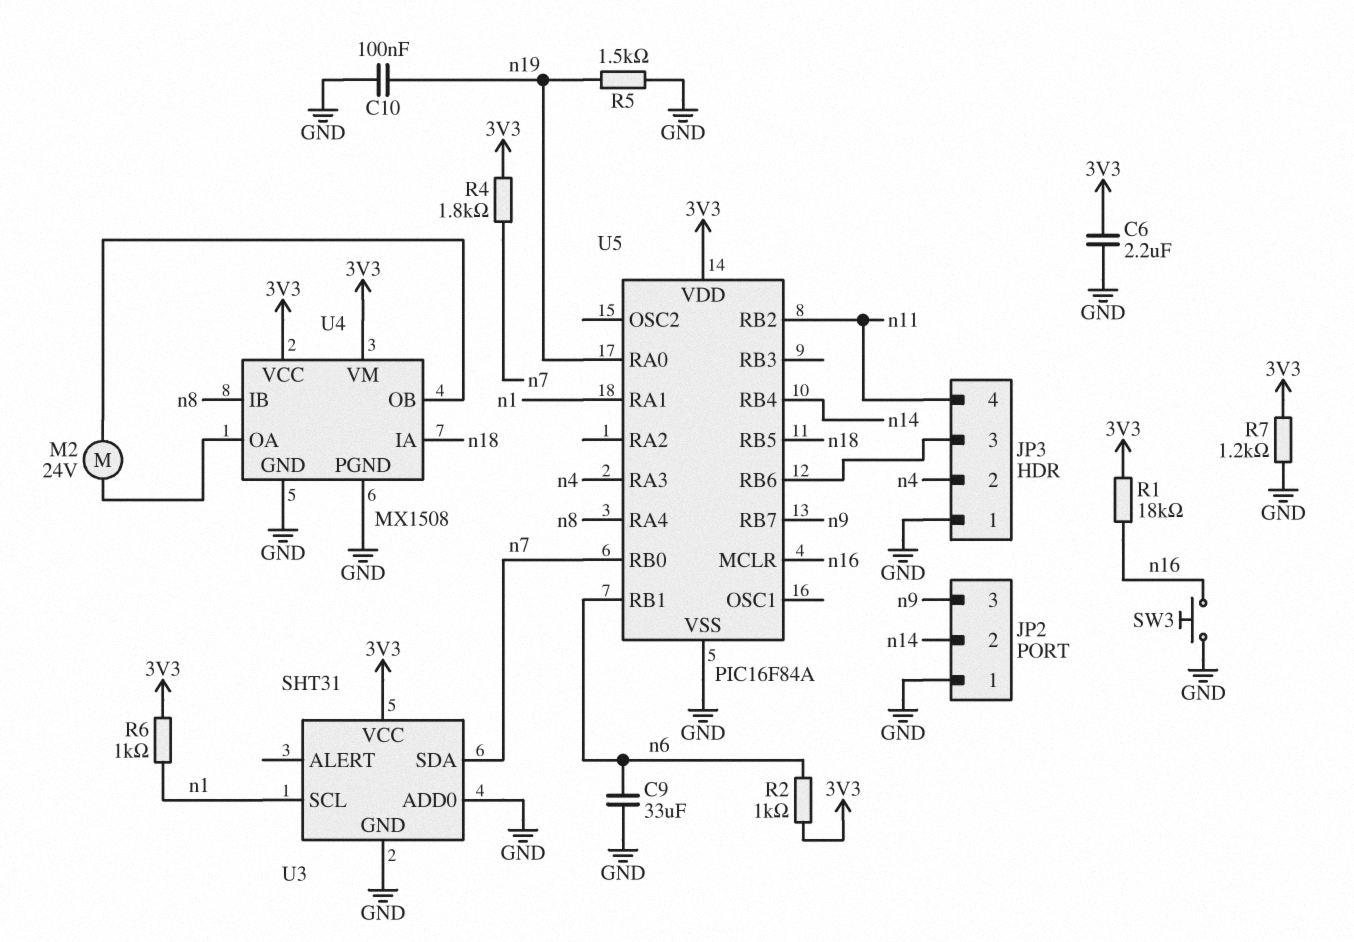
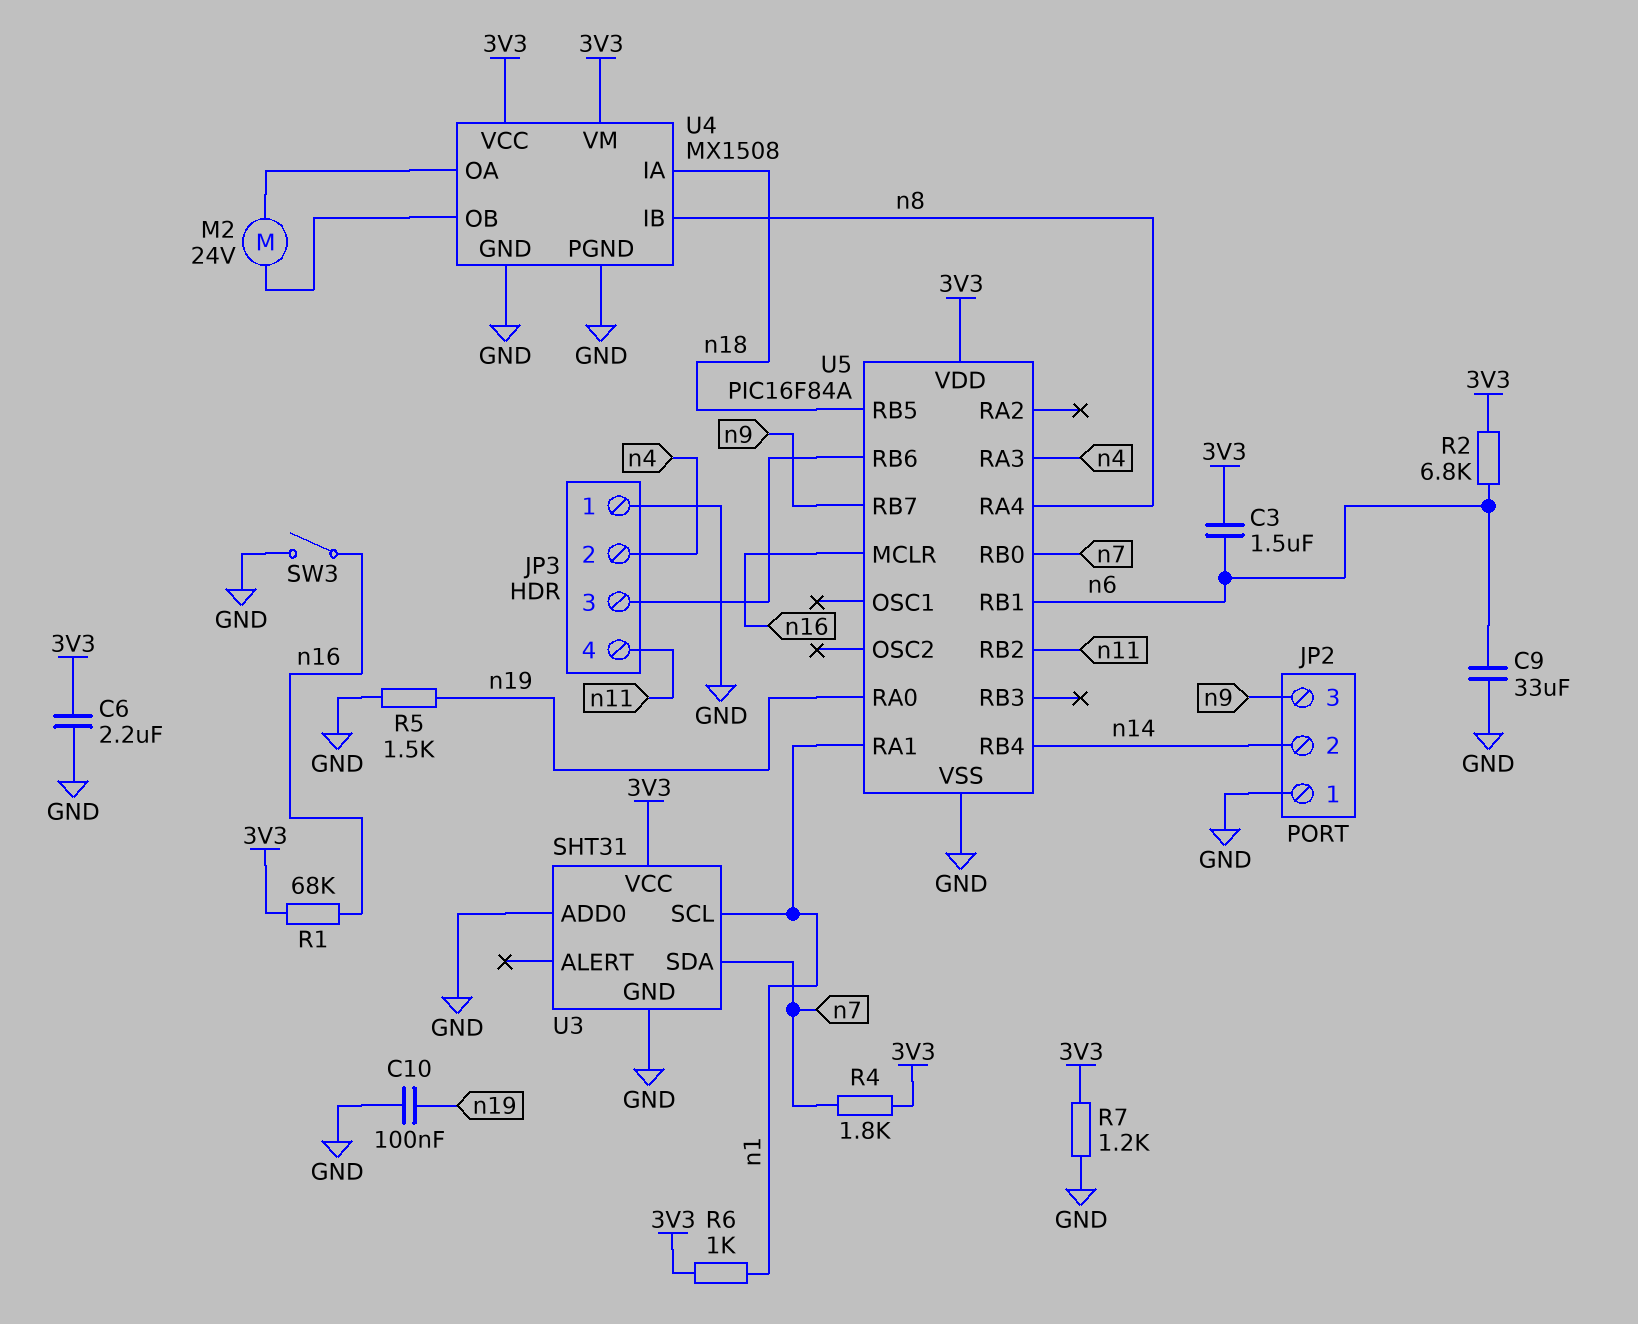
C3: none -> 1.5uF (3V3, n6)
R1: 18k (3V3, n16) -> 68k (3V3, n16)
R2: 1k (3V3, n6) -> 6.8k (3V3, n6)
SW3: button (GND, n16) -> switch (GND, n16)

